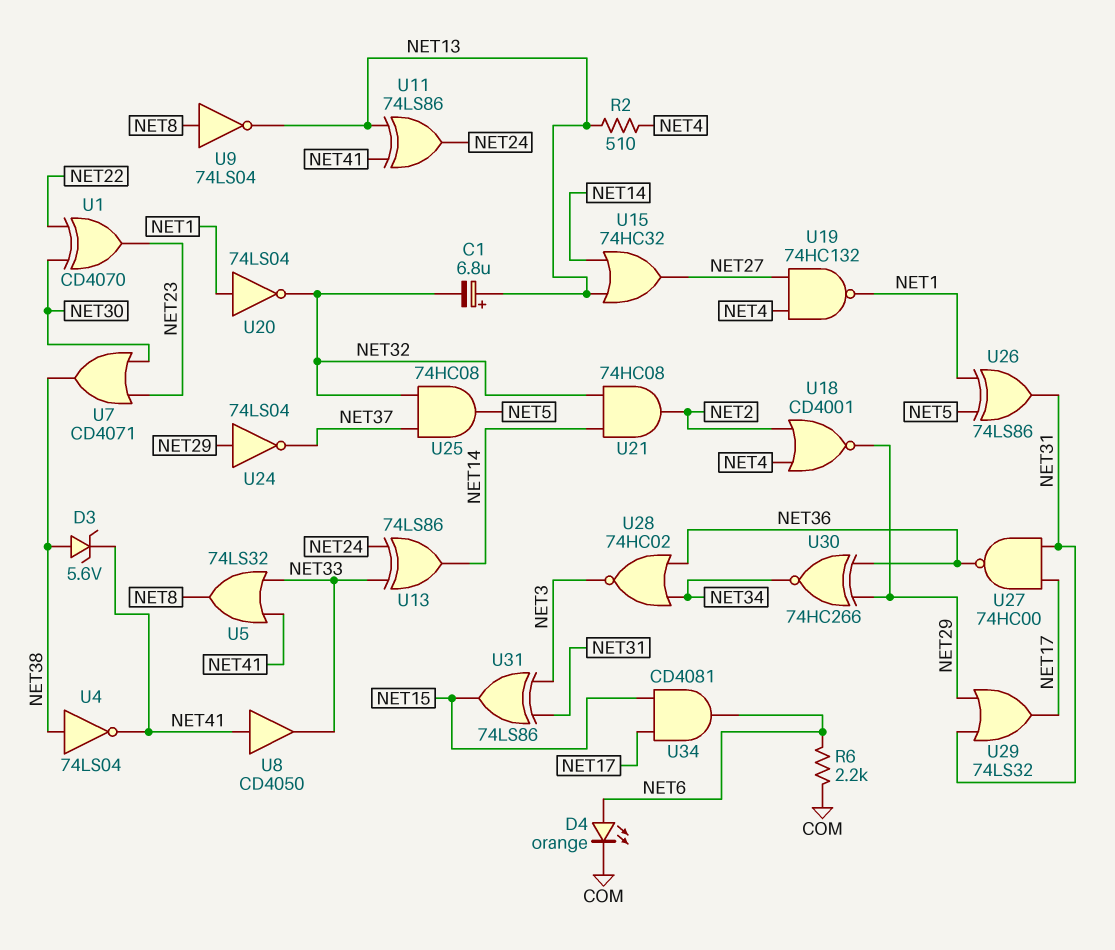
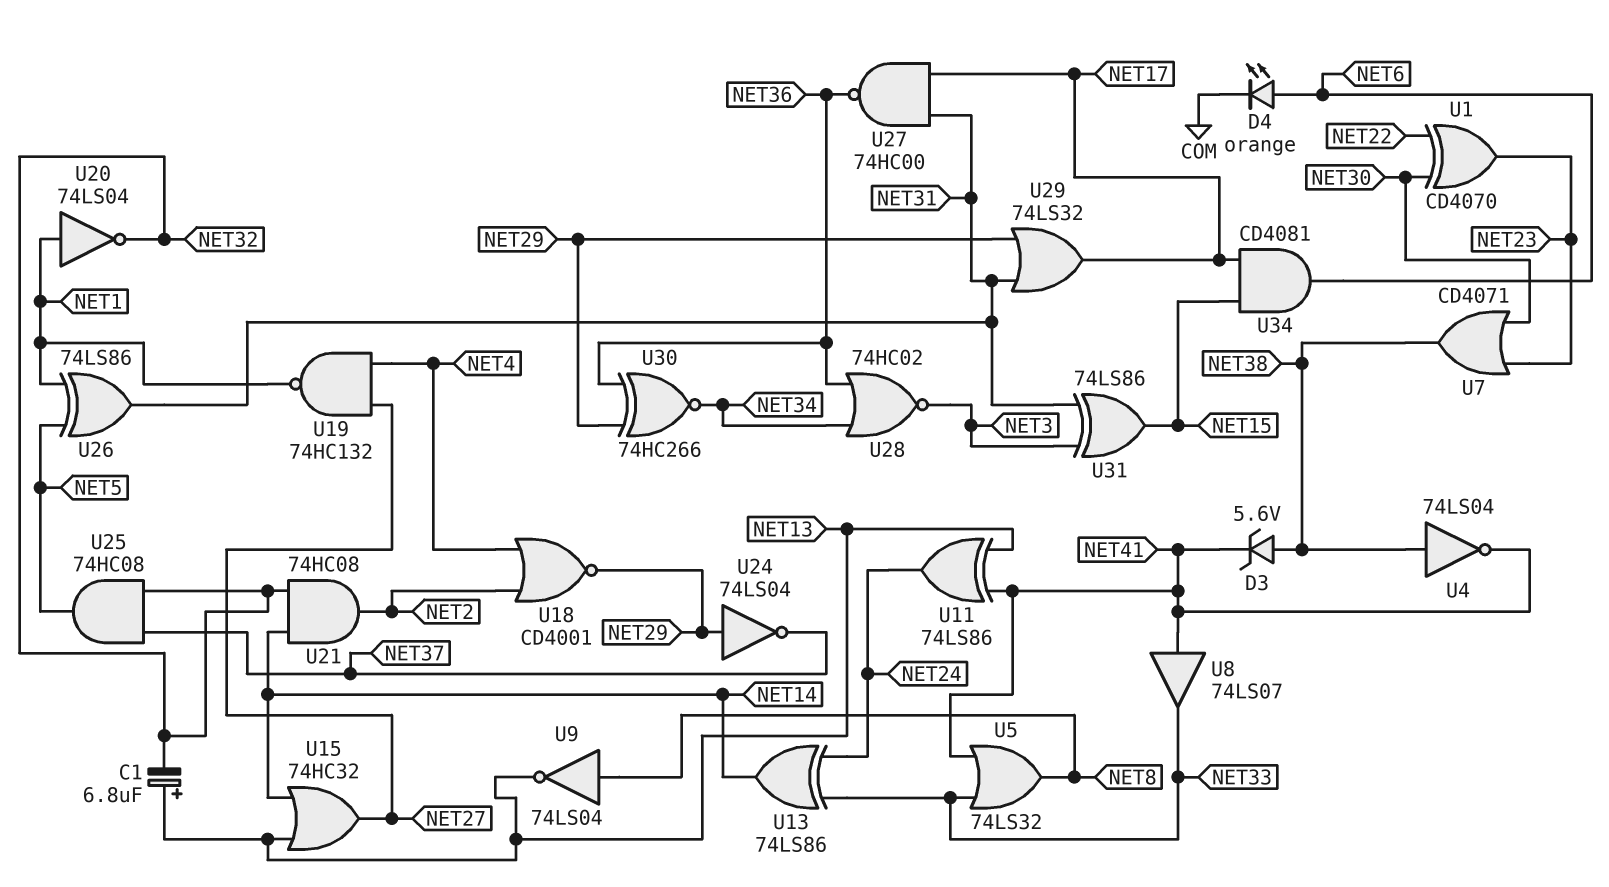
R2: 510 (NET4, NET13) -> none
R6: 2.2k (COM, NET6) -> none
U8: buffer CD4050 (in NET41, out NET33) -> buffer 74LS07 (in NET41, out NET33)

